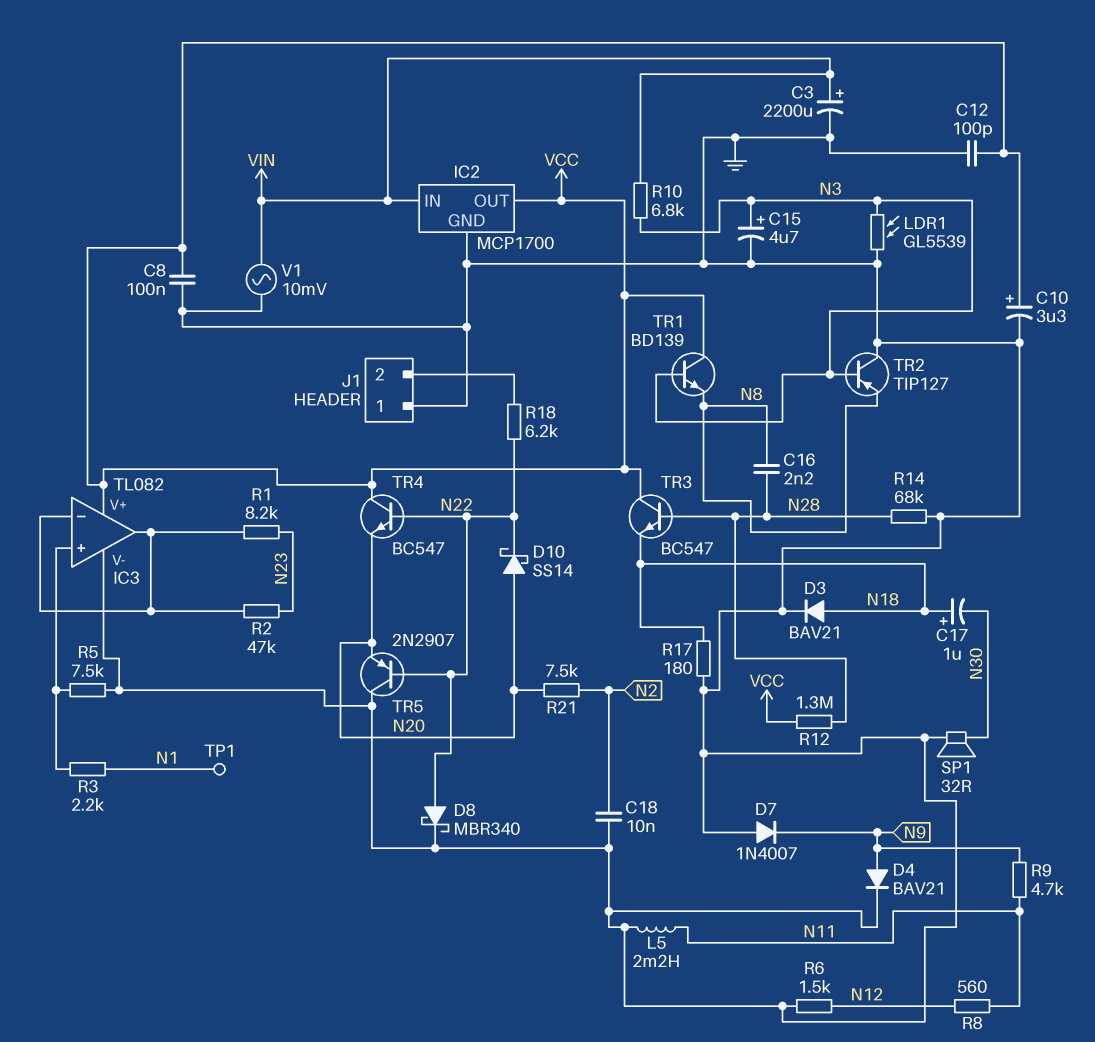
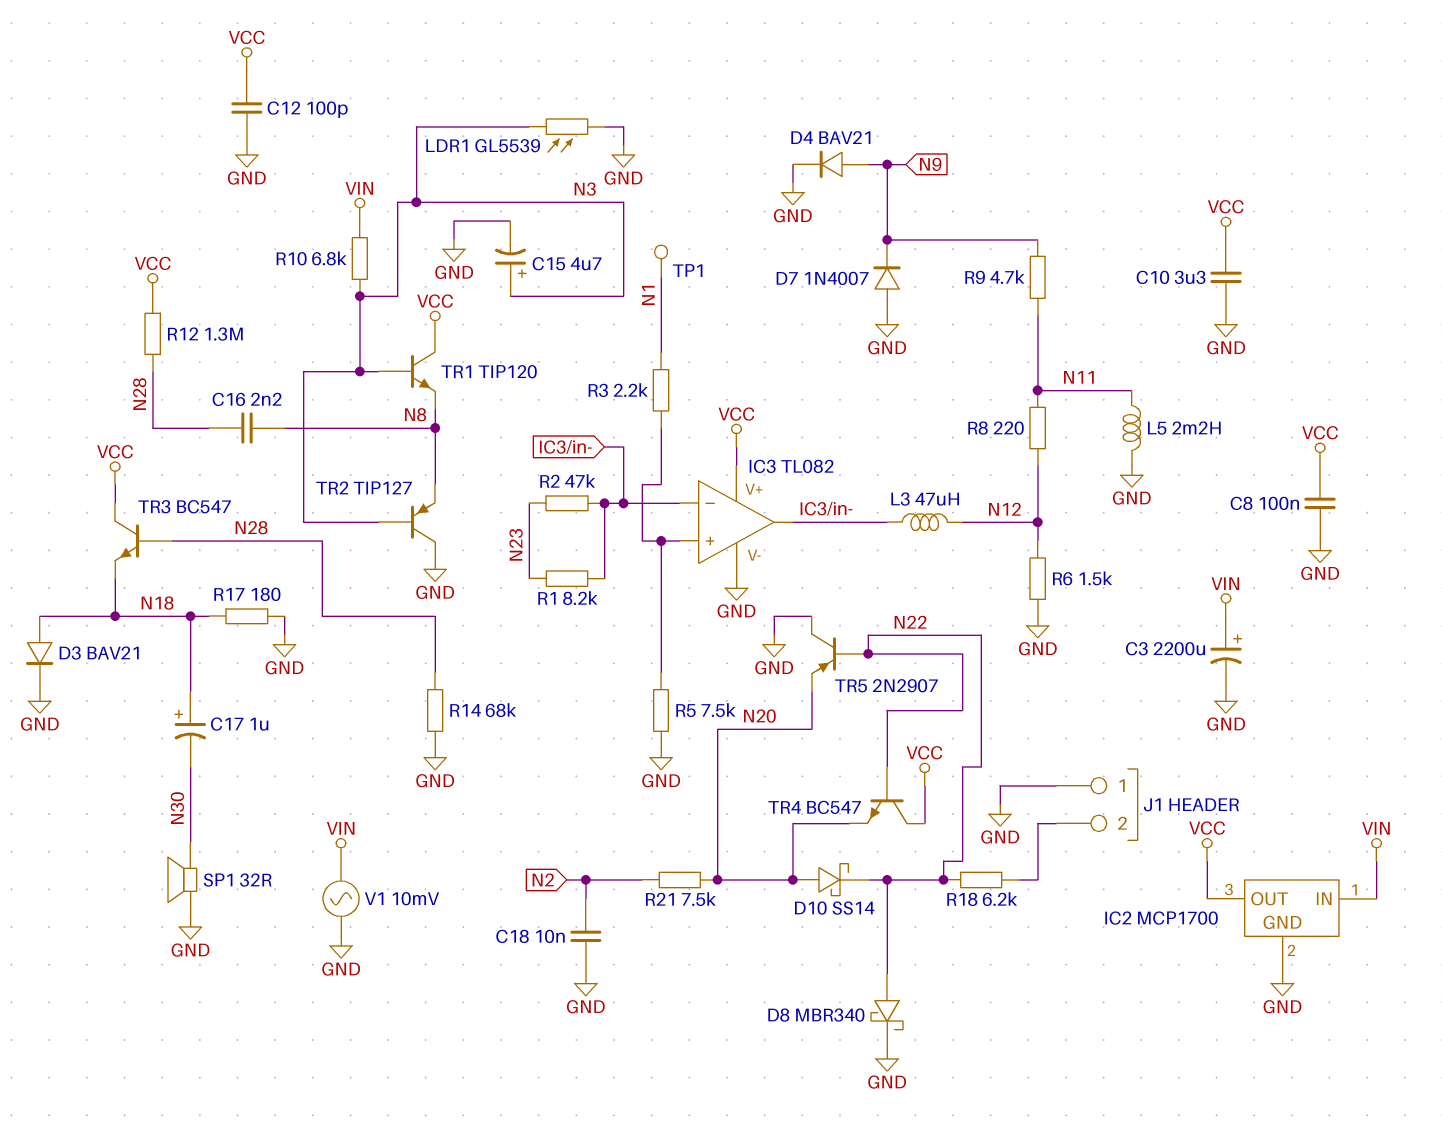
C10: 3.3uF (plus VCC, minus GND) -> 3.3uF (GND, VCC)
L3: none -> 47uH (IC3/in-, N12)
R8: 560 (N11, N12) -> 220 (N11, N12)
TR1: NPN BD139 (B N3, C VCC, E N8) -> NPN TIP120 (B N3, C VCC, E N8)

